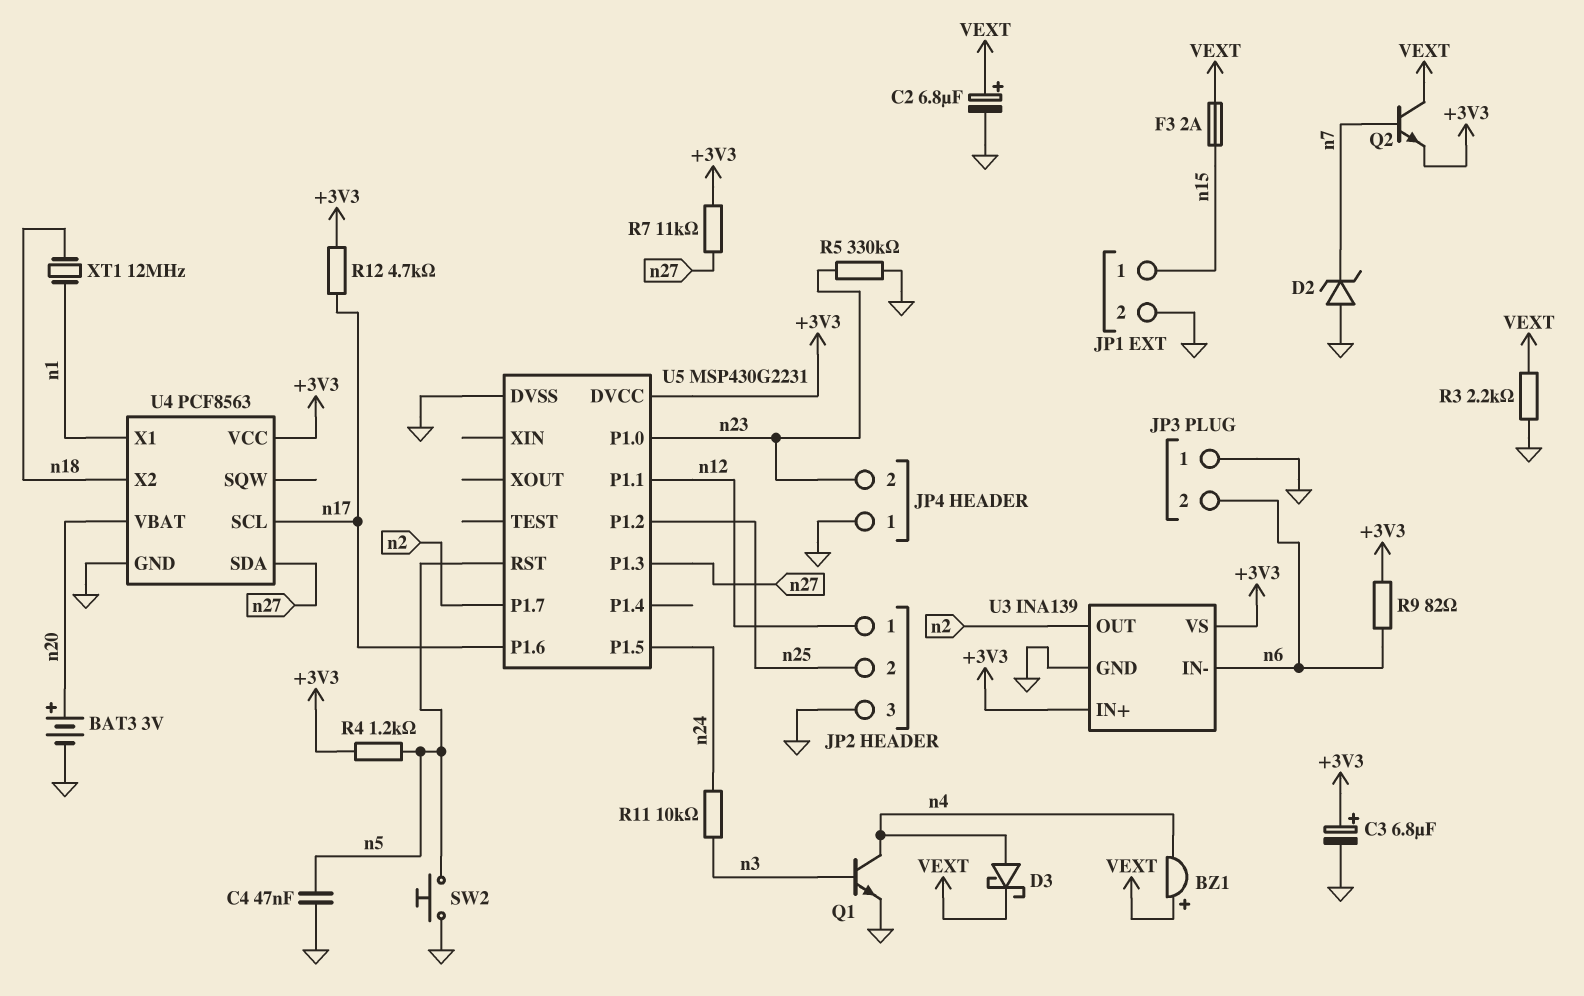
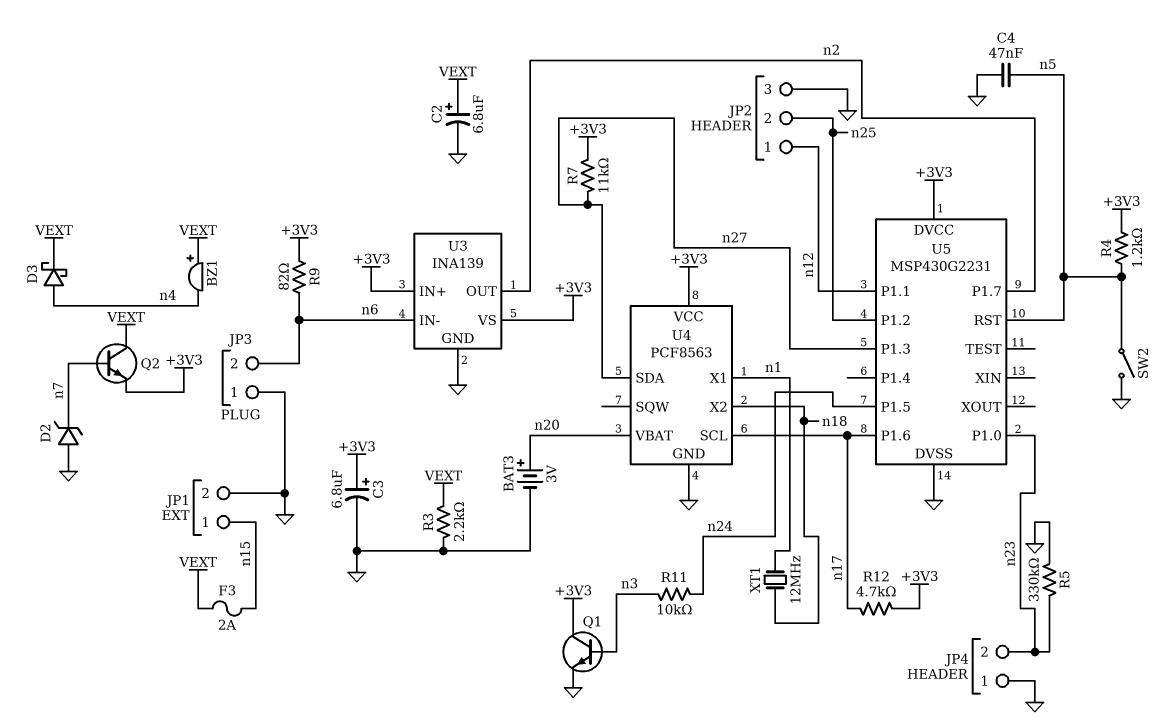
Q1: NPN (B n3, C n4, E GND) -> NPN (B n3, C +3V3, E GND)
SW2: button (GND, n5) -> switch (GND, n5)

